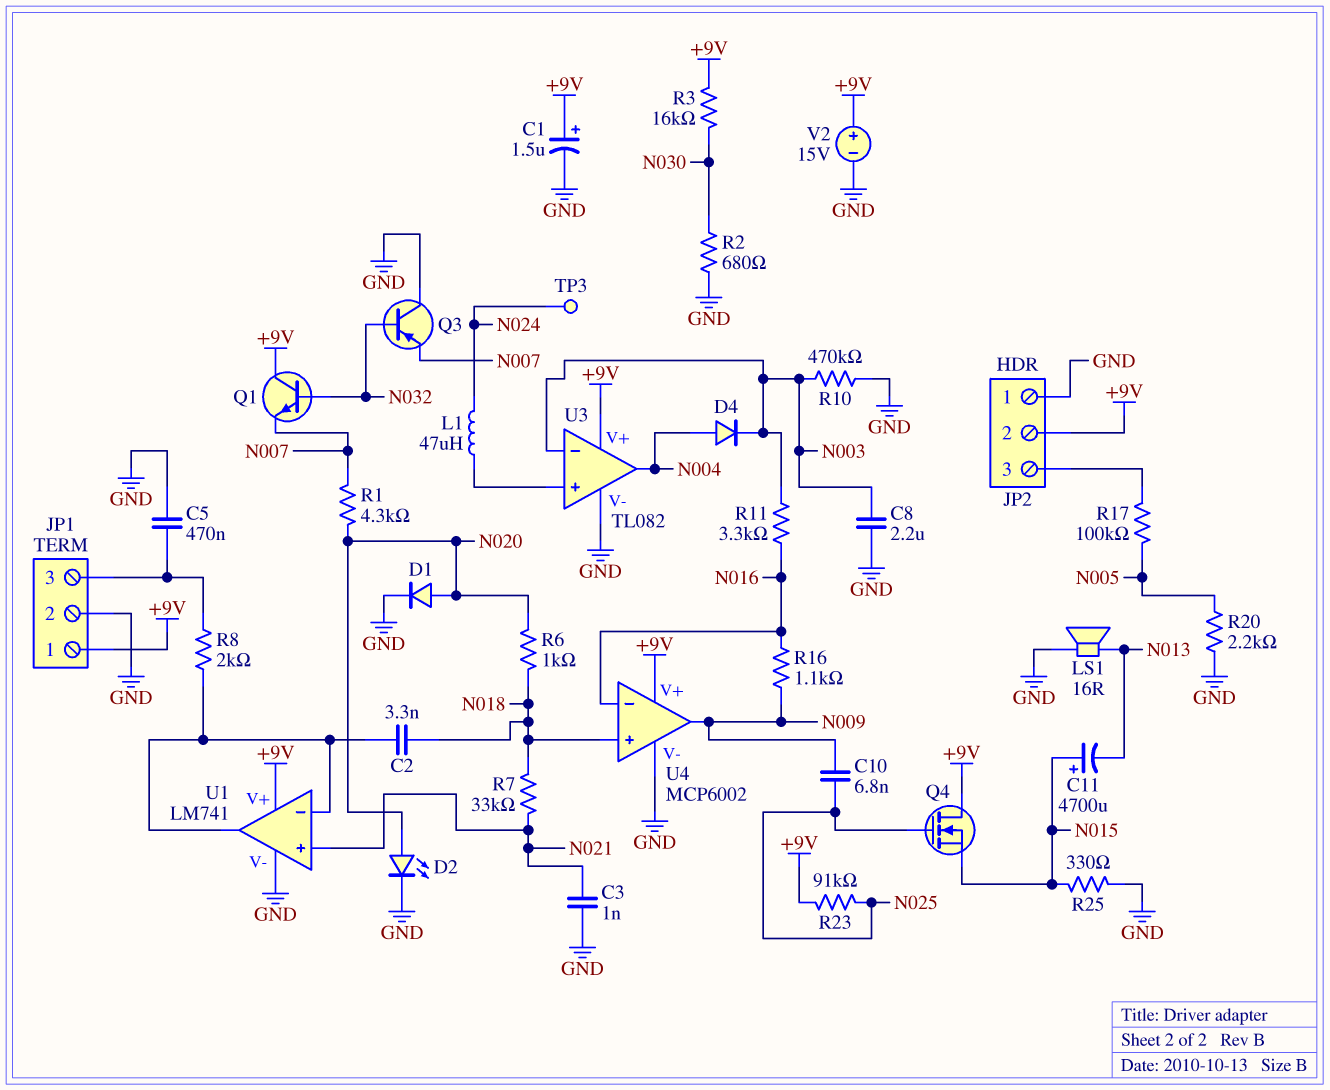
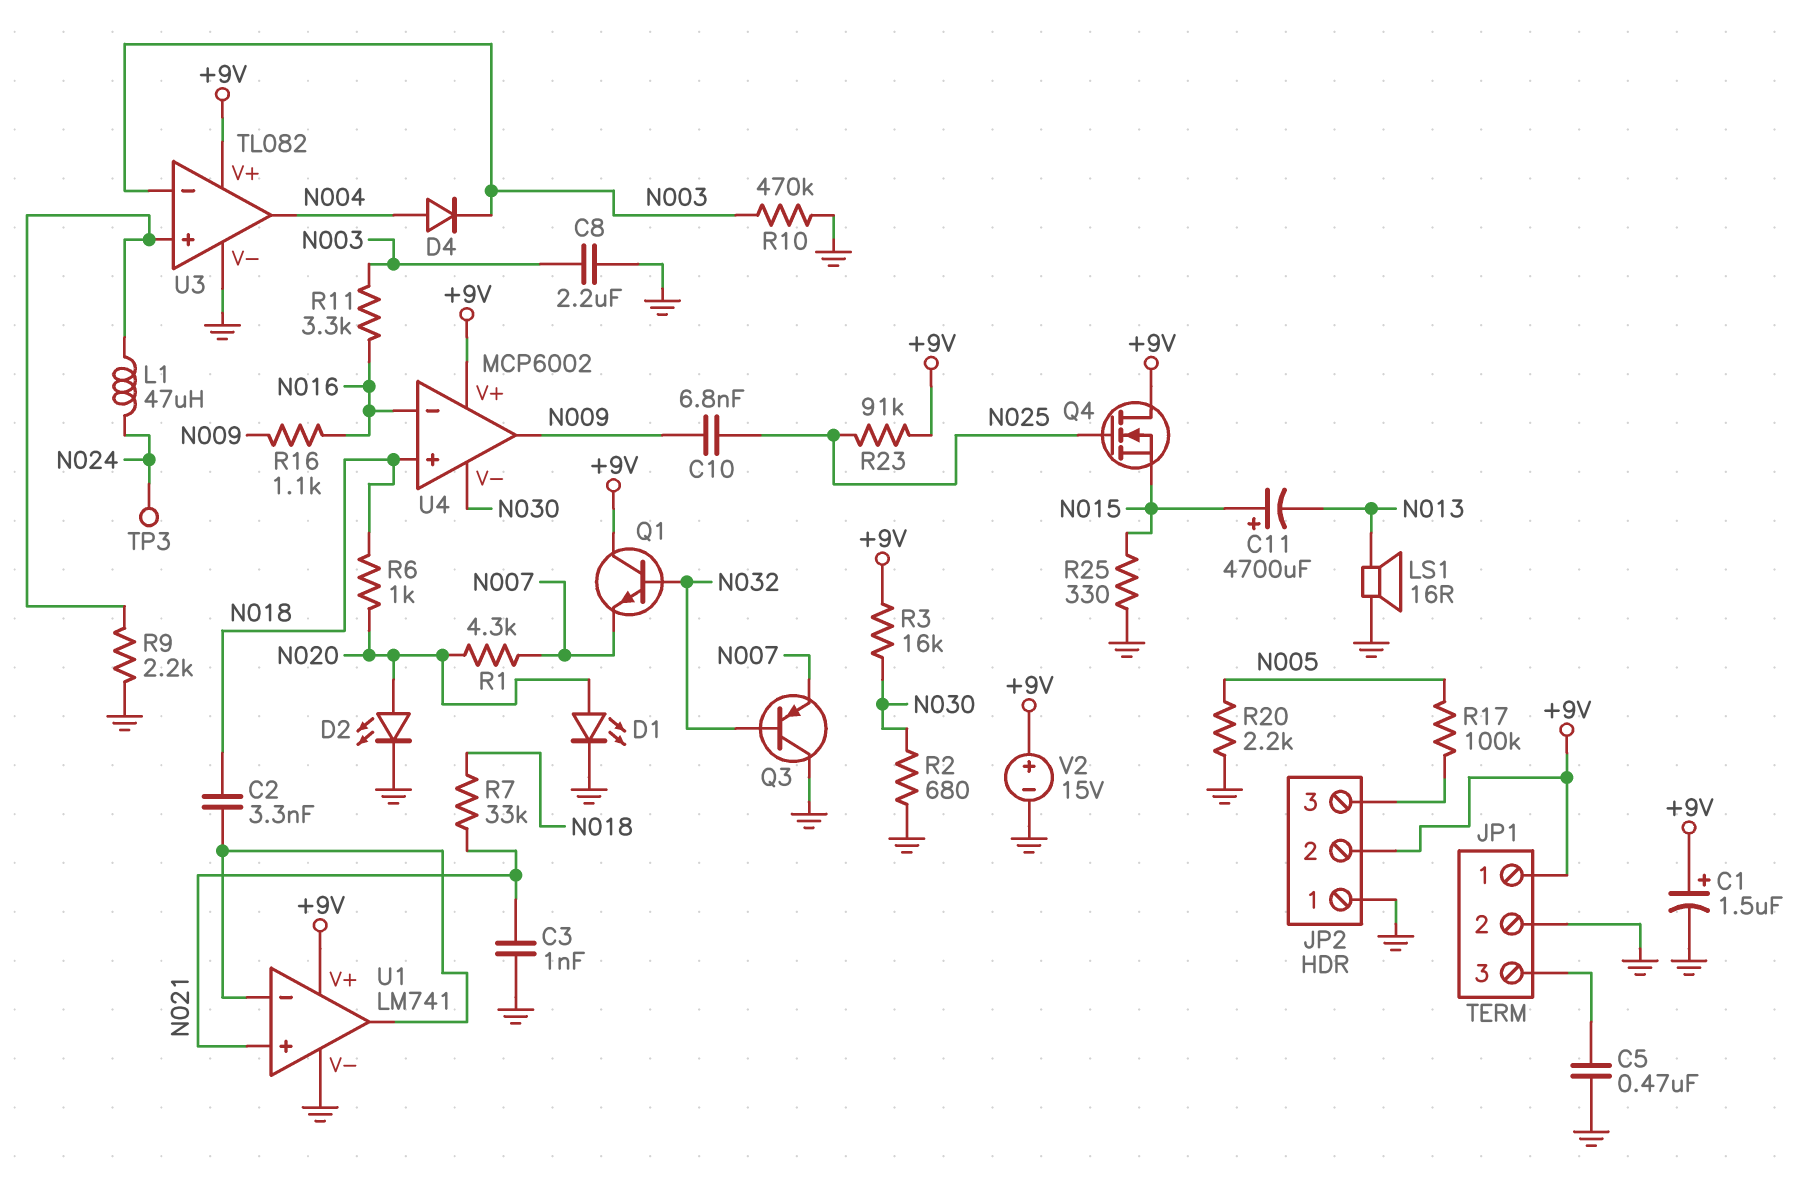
D1: diode (A N020, K GND) -> LED (A N020, K GND)
R8: 2k (JP1/3, U1/in-) -> none
R9: none -> 2.2k (GND, U3/in+)
U4 pin V-: GND -> N030

